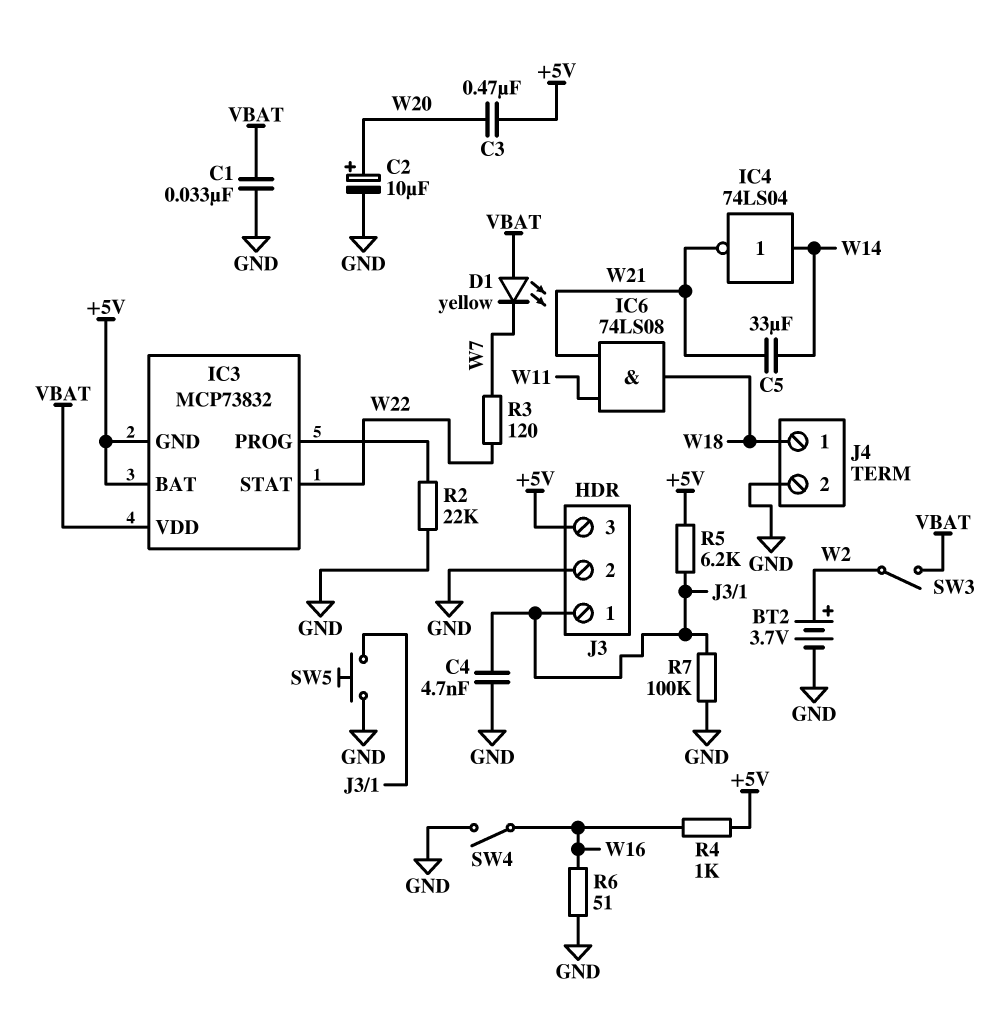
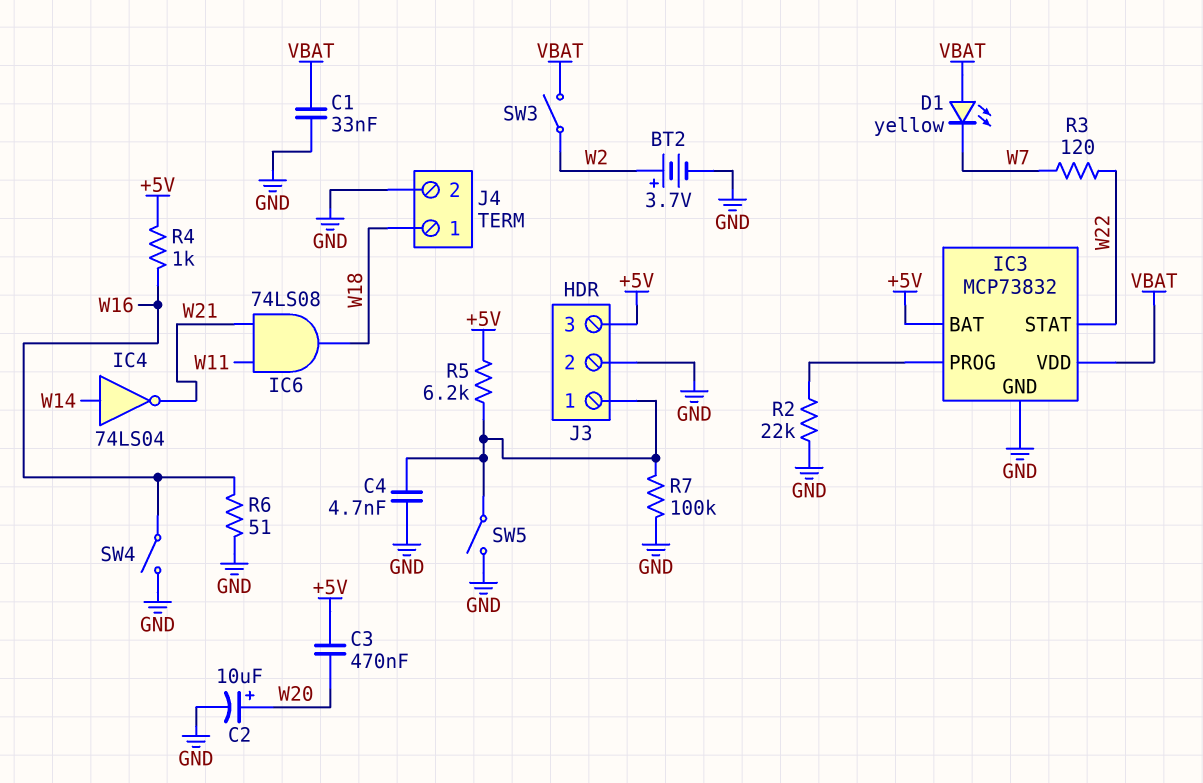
C5: 33uF (W14, W21) -> none
IC3 pin GND: +5V -> GND
SW5: button (GND, J3/1) -> switch (GND, J3/1)

